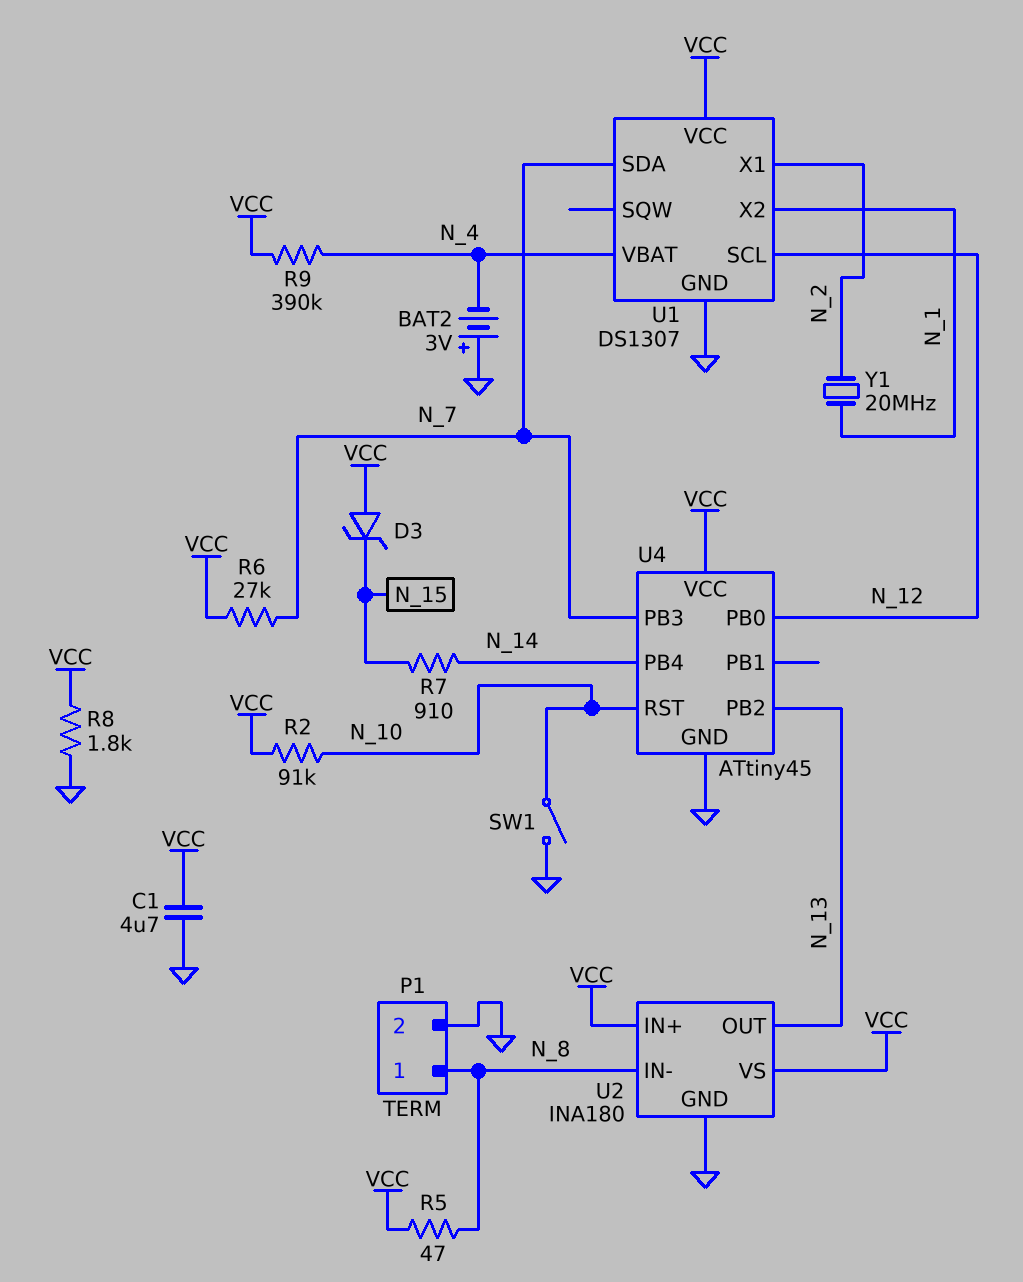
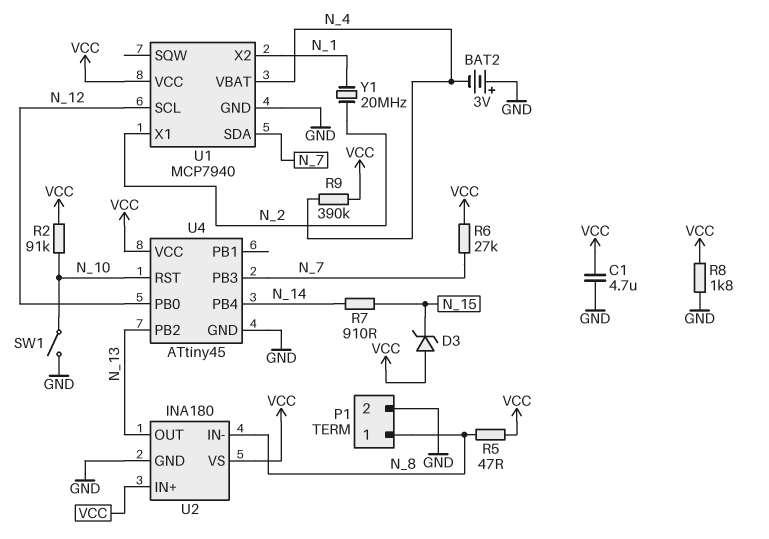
U1: DS1307 -> MCP7940

